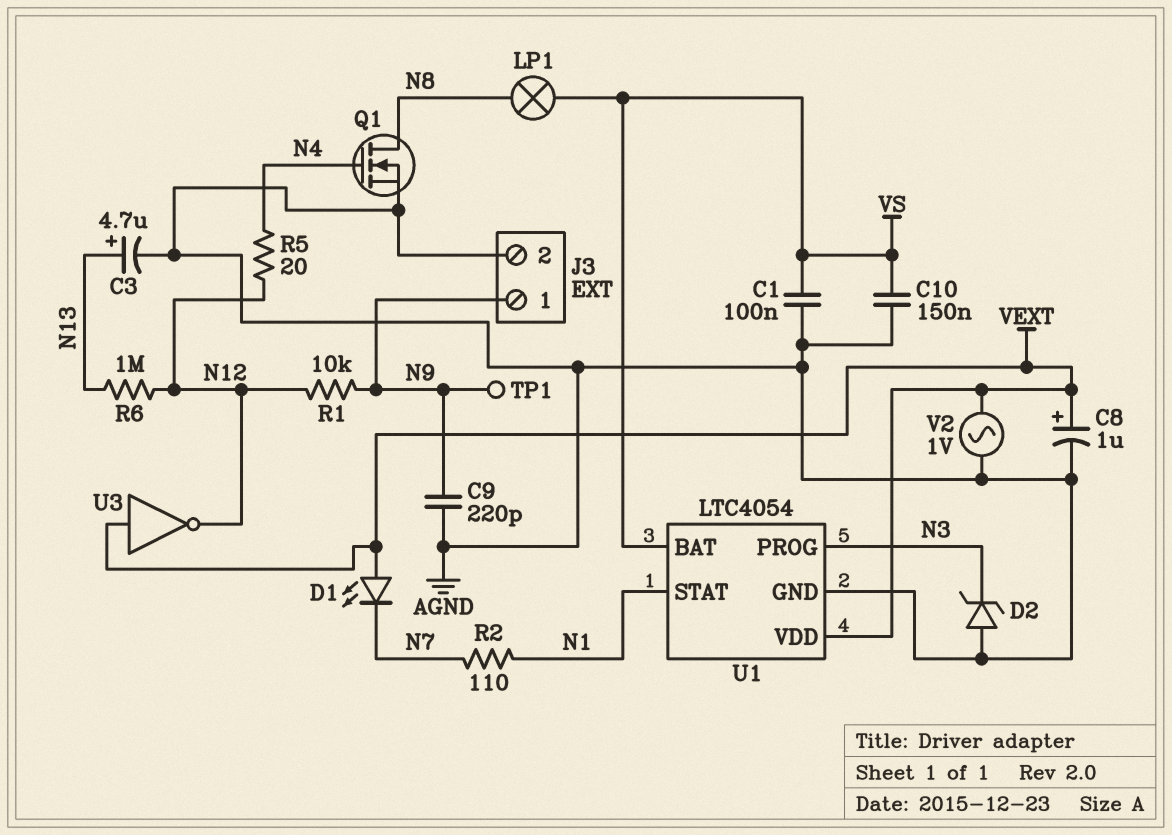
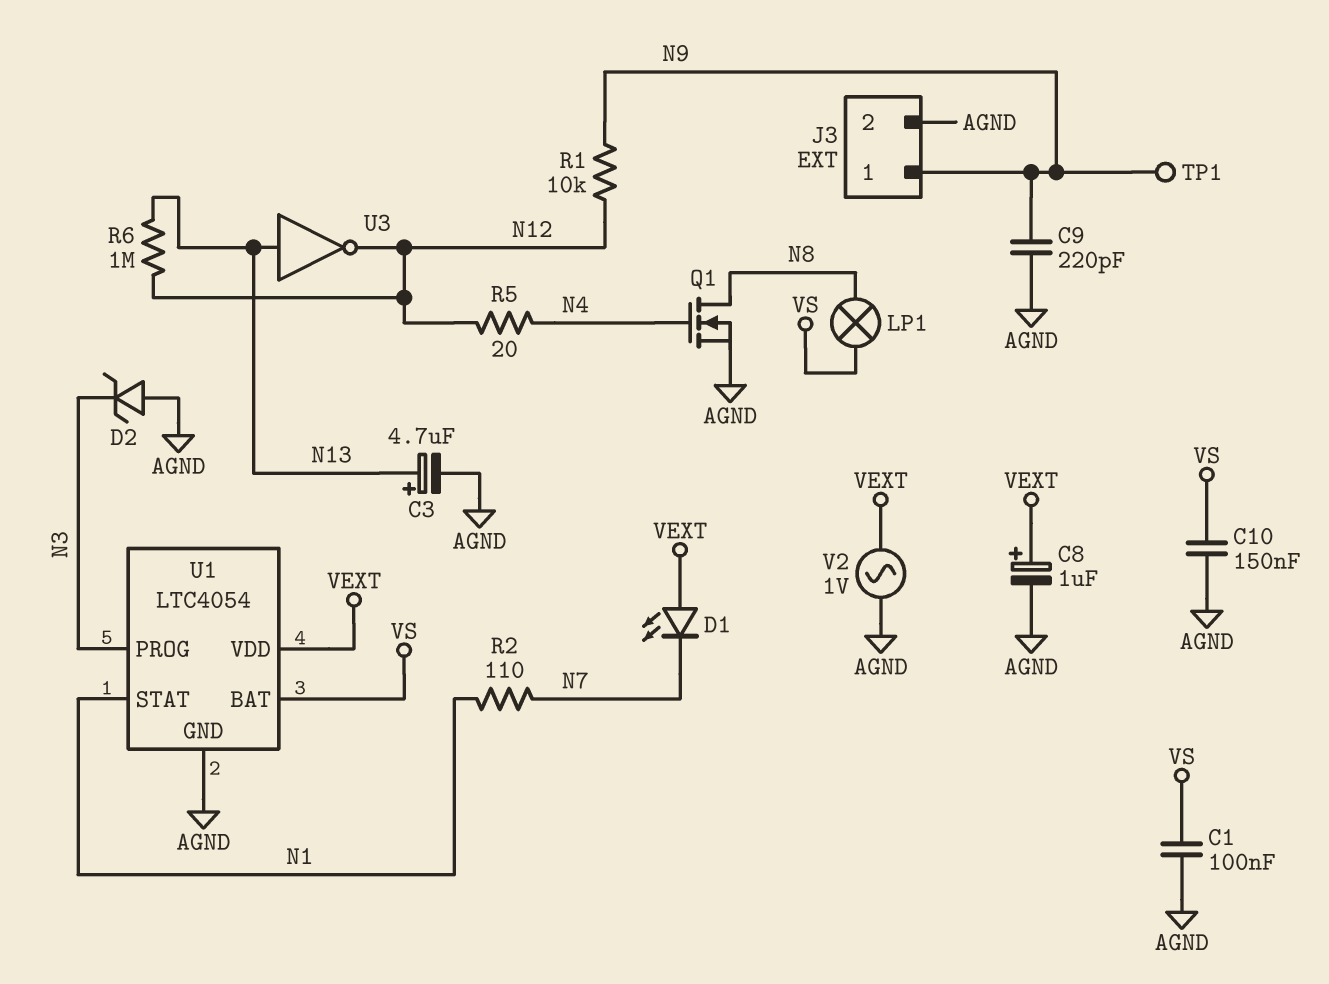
U3: NOT (in VEXT, out N12) -> NOT (in N13, out N12)

